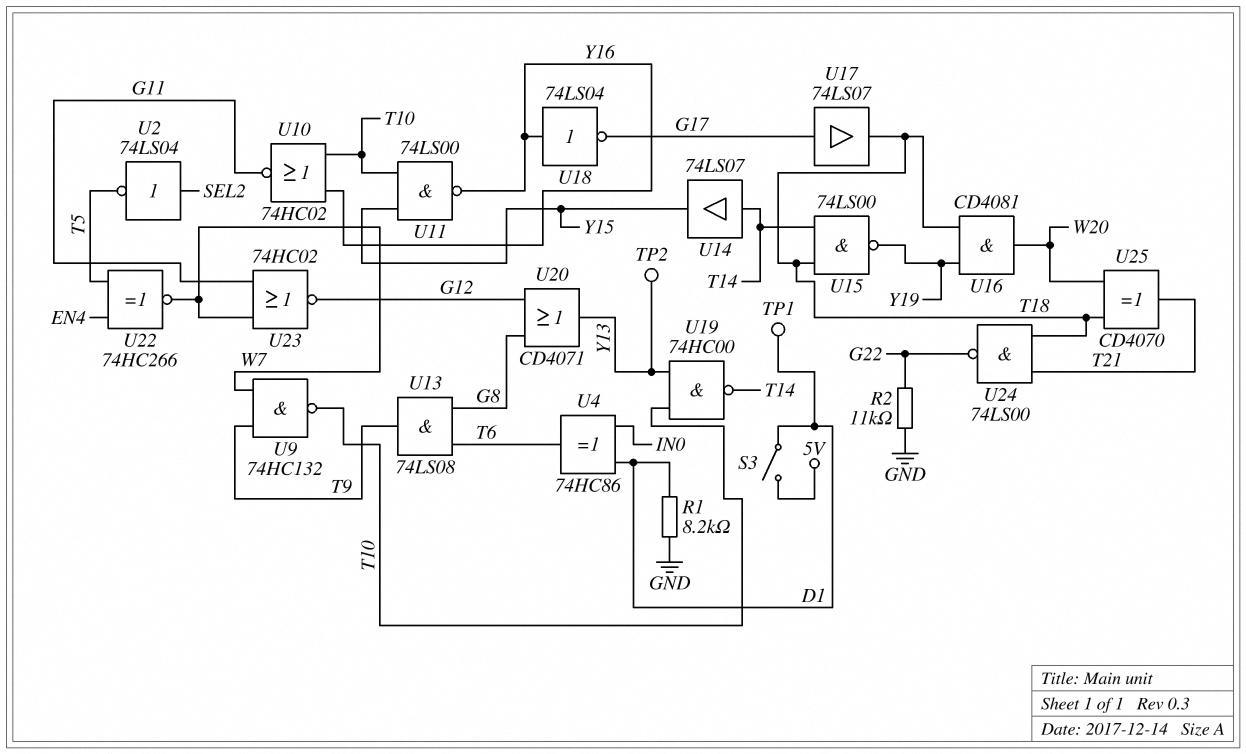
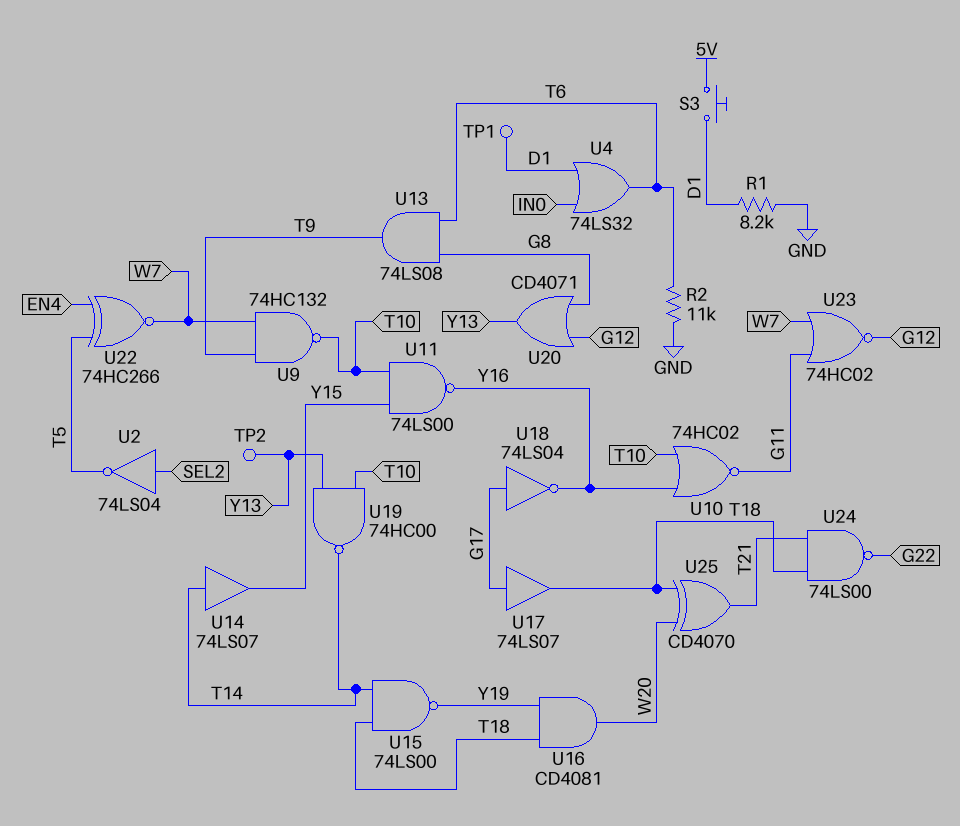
R2: 11k (G22, GND) -> 11k (GND, T6)
S3: switch (5V, D1) -> button (5V, D1)
U4: XOR 74HC86 (in D1, in IN0, out T6) -> OR 74LS32 (in D1, in IN0, out T6)
U18: NOT 74LS04 (in Y16, out G17) -> NOT 74LS04 (in G17, out Y16)

